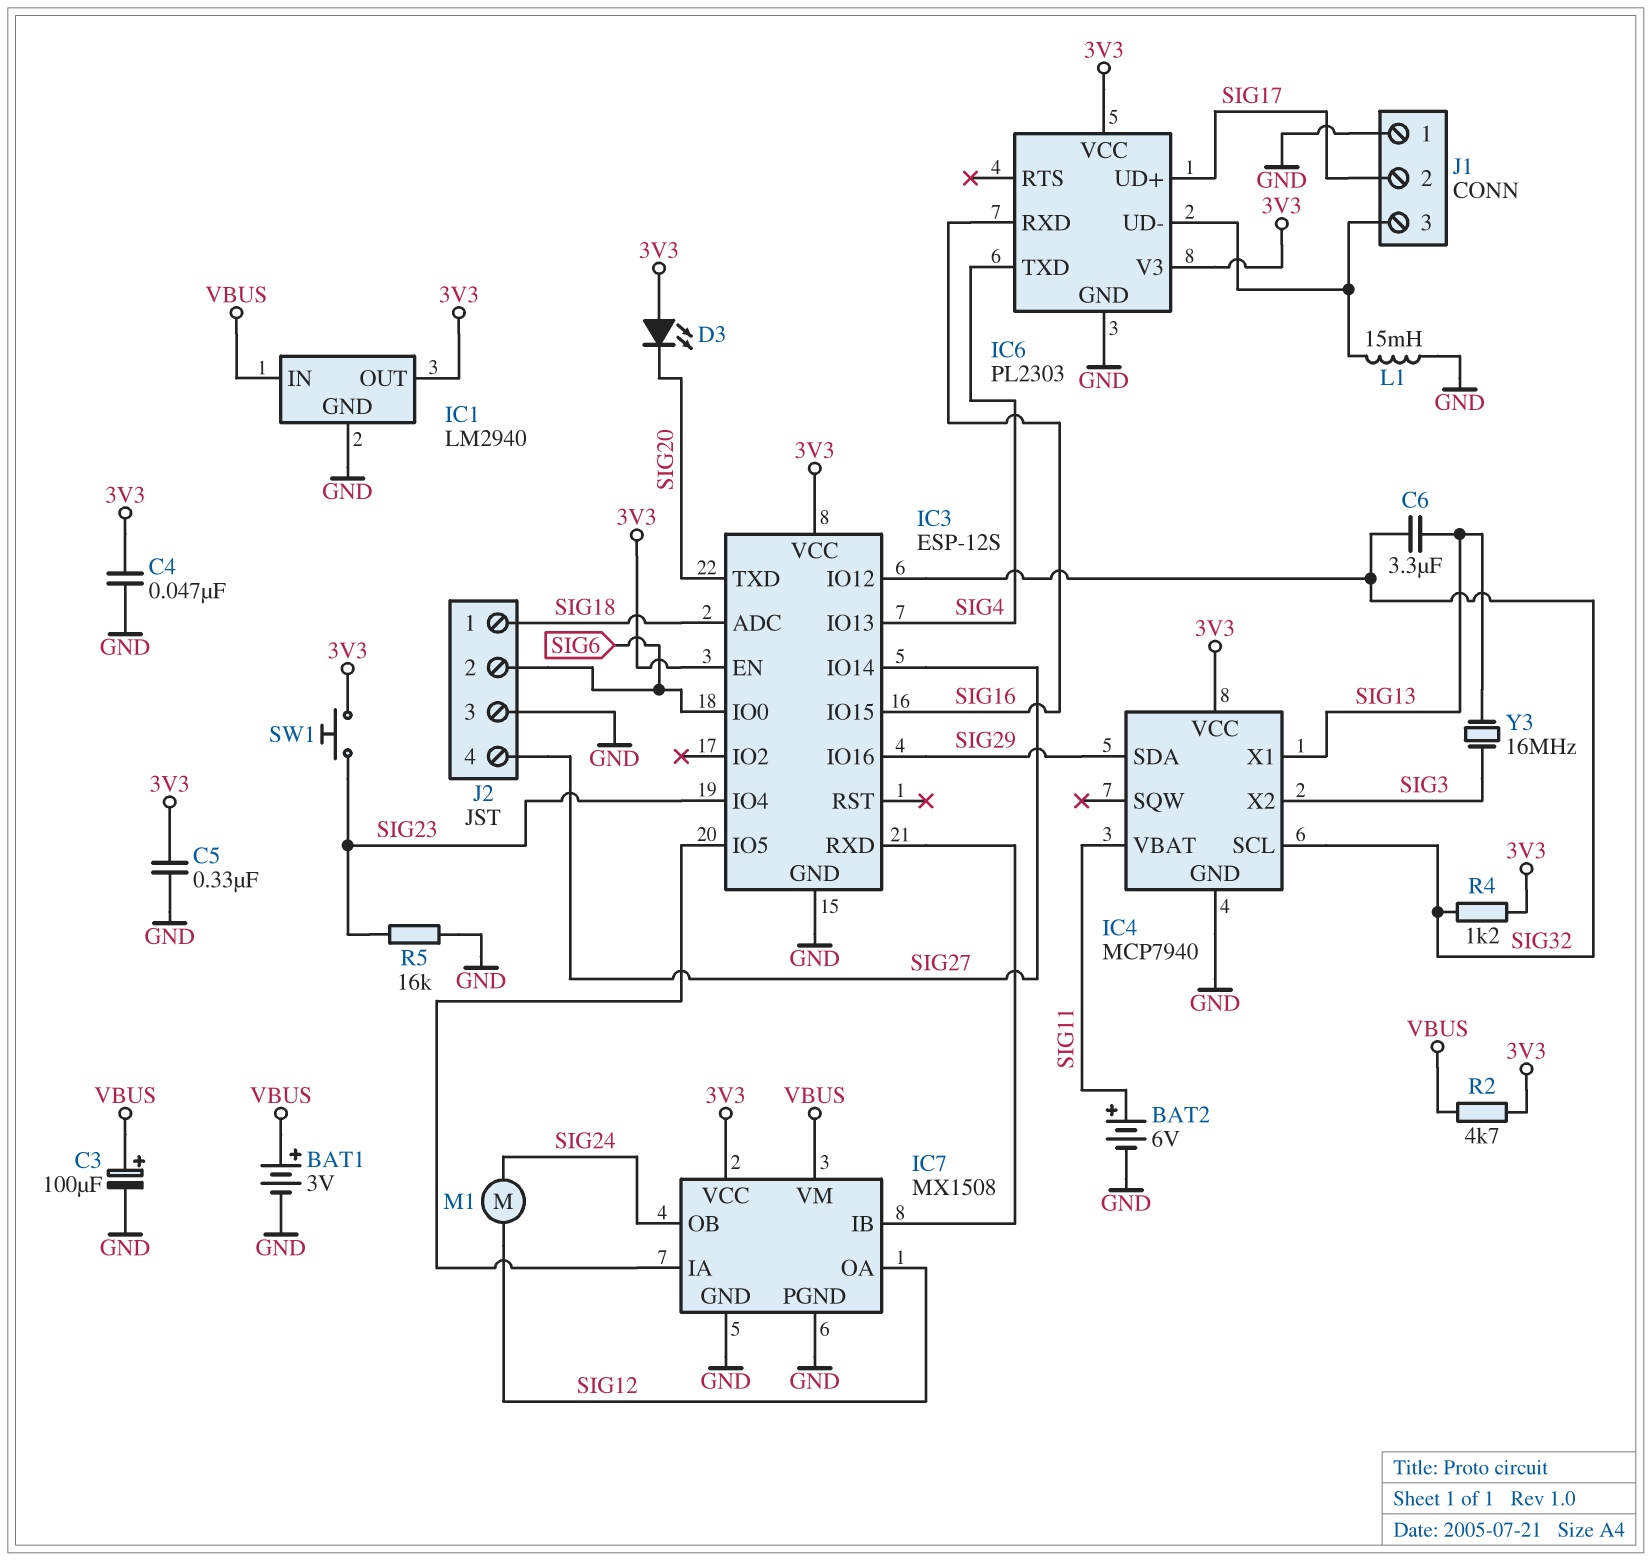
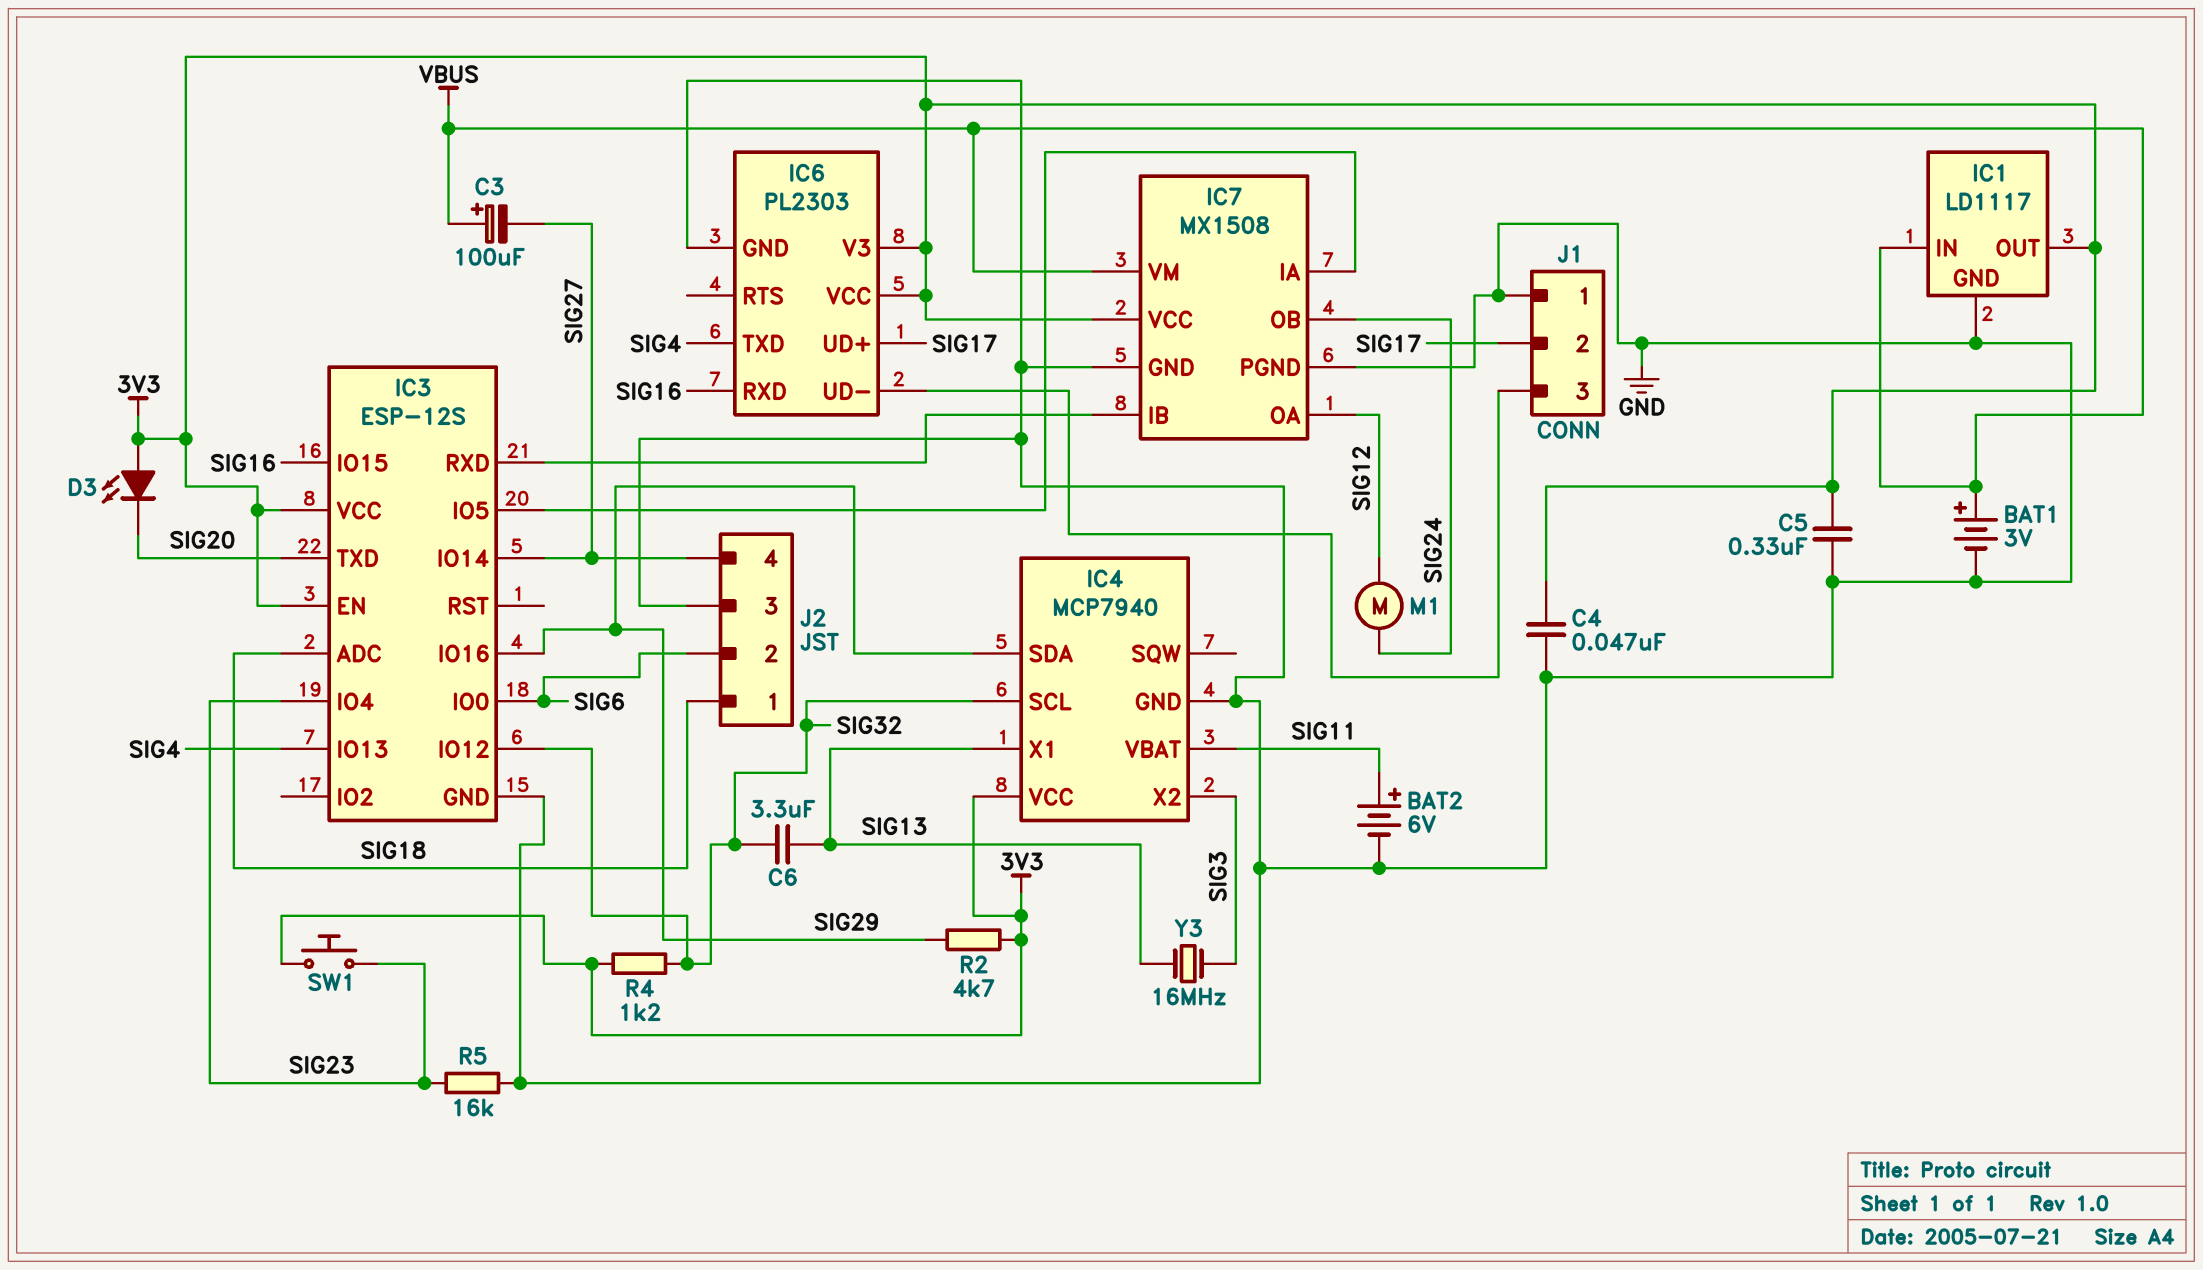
C3: 100uF (plus VBUS, minus GND) -> 100uF (plus VBUS, minus SIG27)
IC1: LM2940 -> LD1117
L1: 15mH (GND, IC6/UD-) -> none
R2: 4.7k (3V3, VBUS) -> 4.7k (3V3, SIG29)

